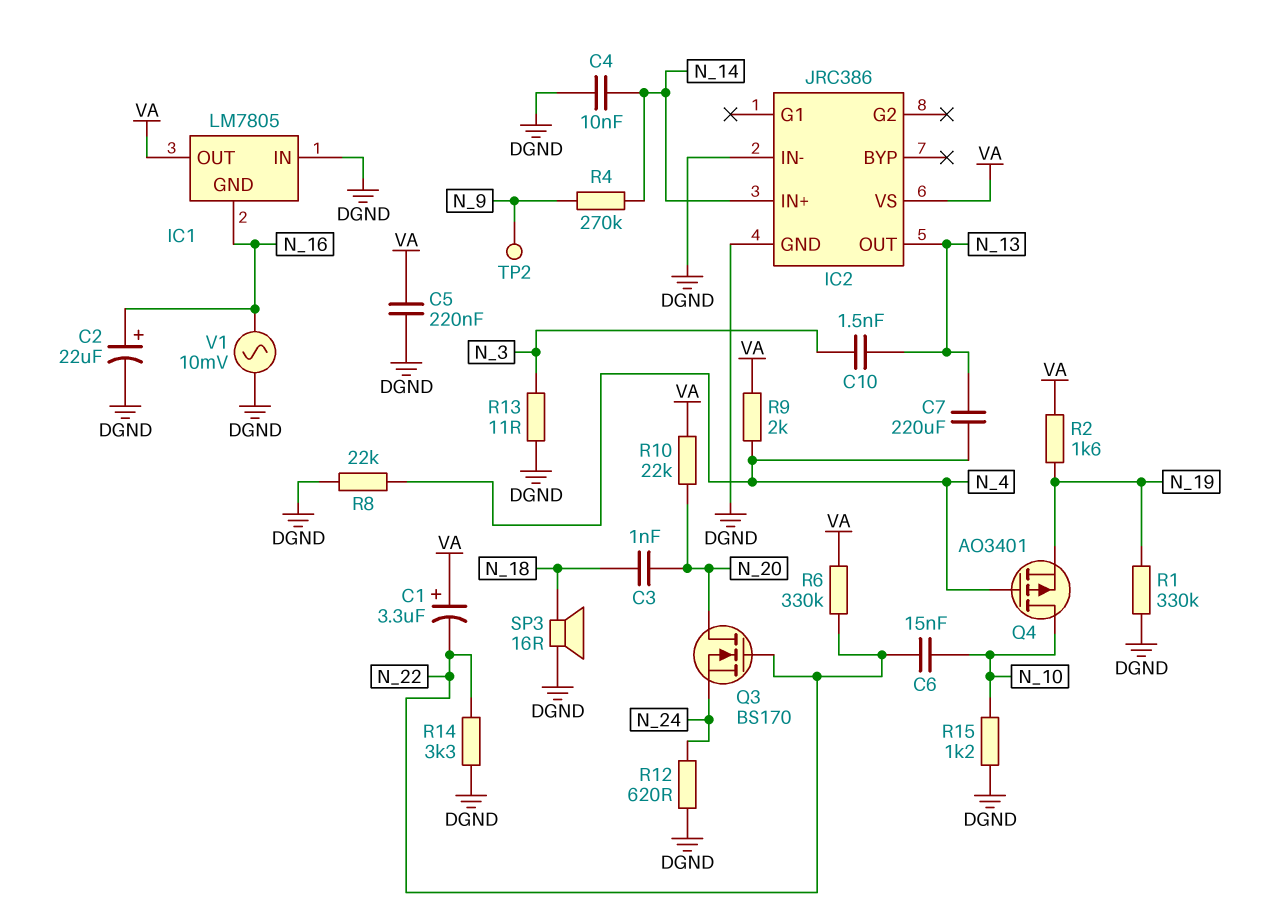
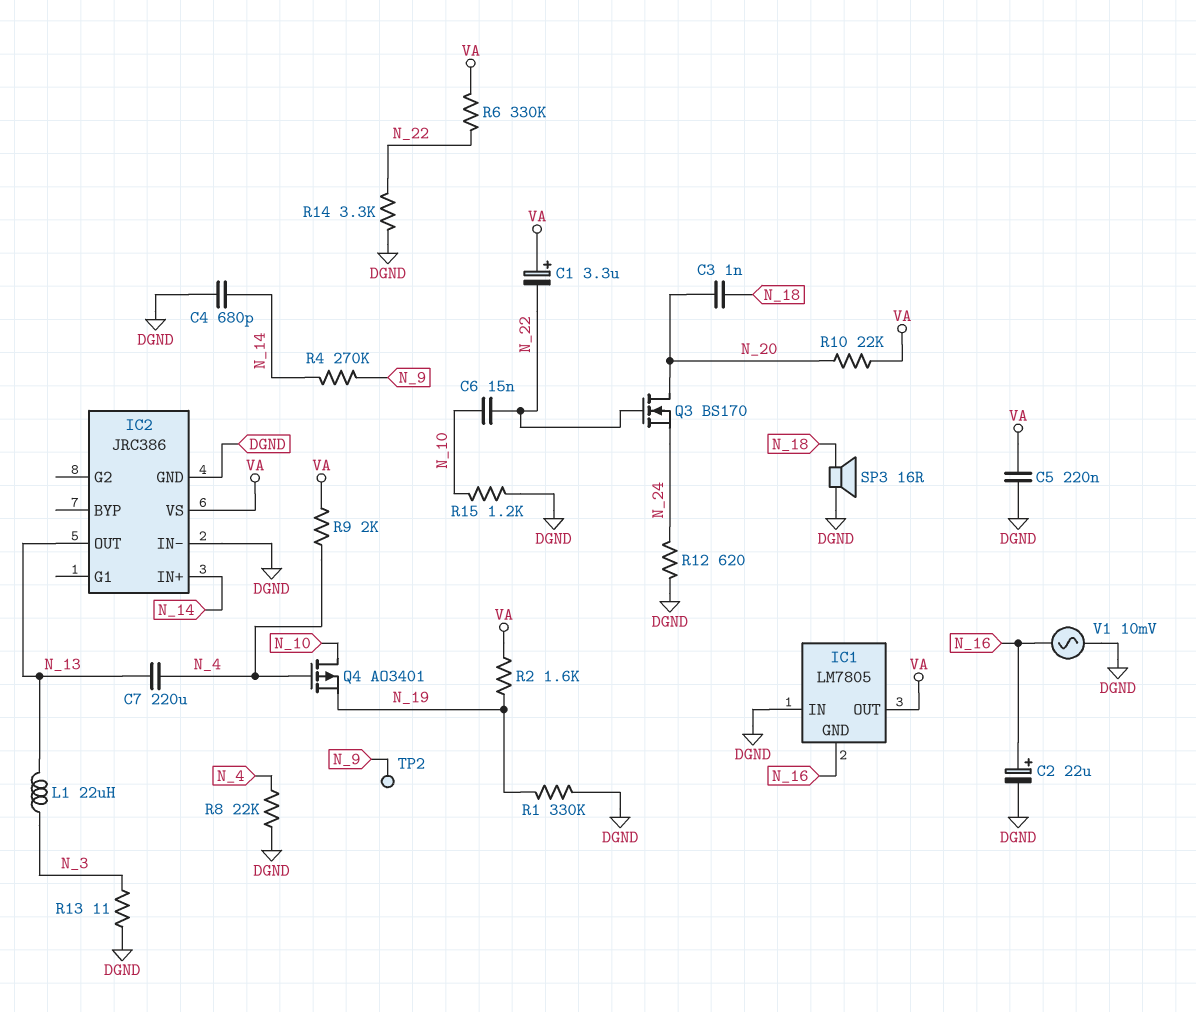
C4: 10nF (DGND, N_14) -> 680pF (DGND, N_14)
C10: 1.5nF (N_3, N_13) -> none
L1: none -> 22uH (N_3, N_13)

